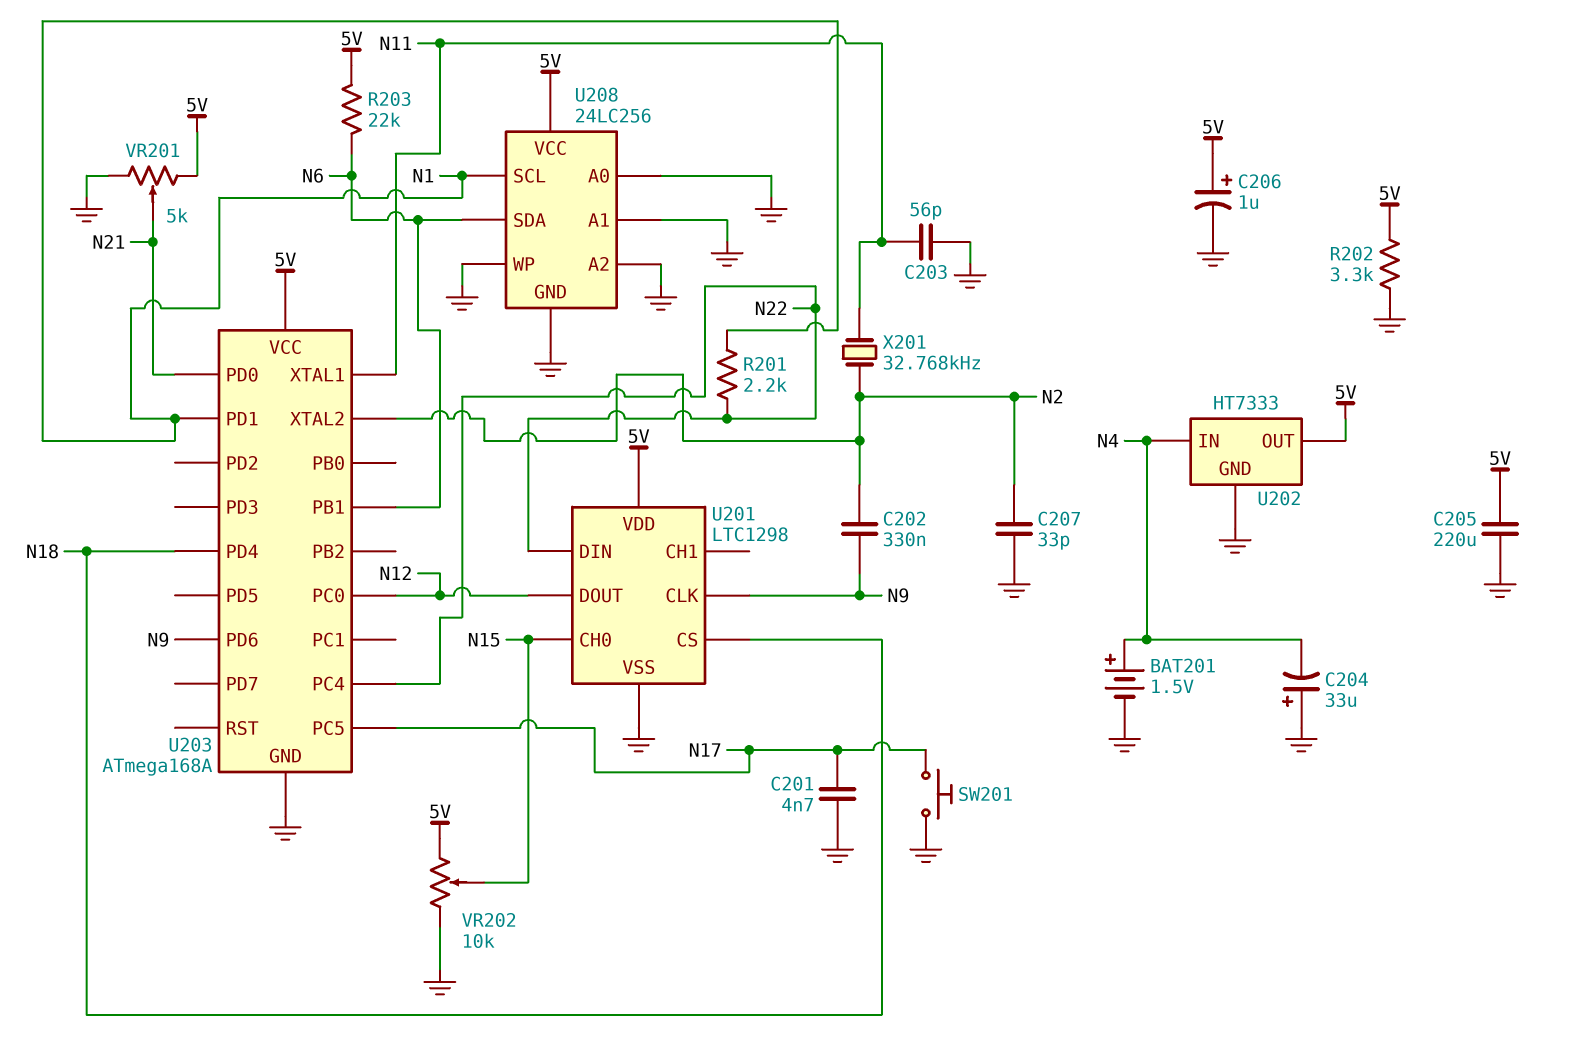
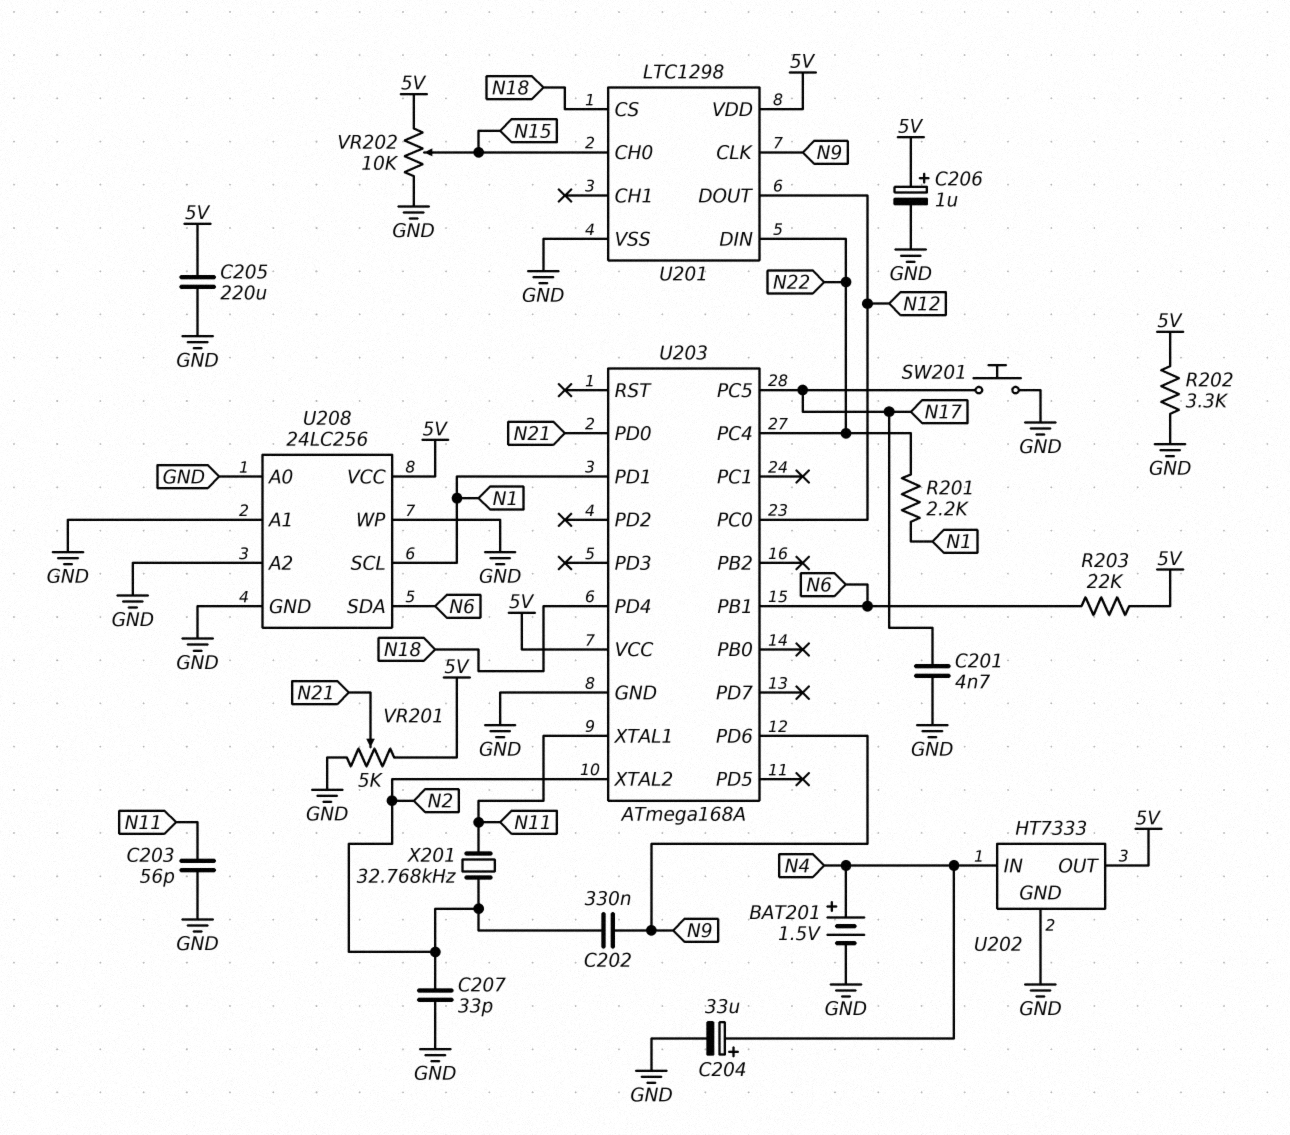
C204: 33uF (plus GND, minus N4) -> 33uF (plus N4, minus GND)

